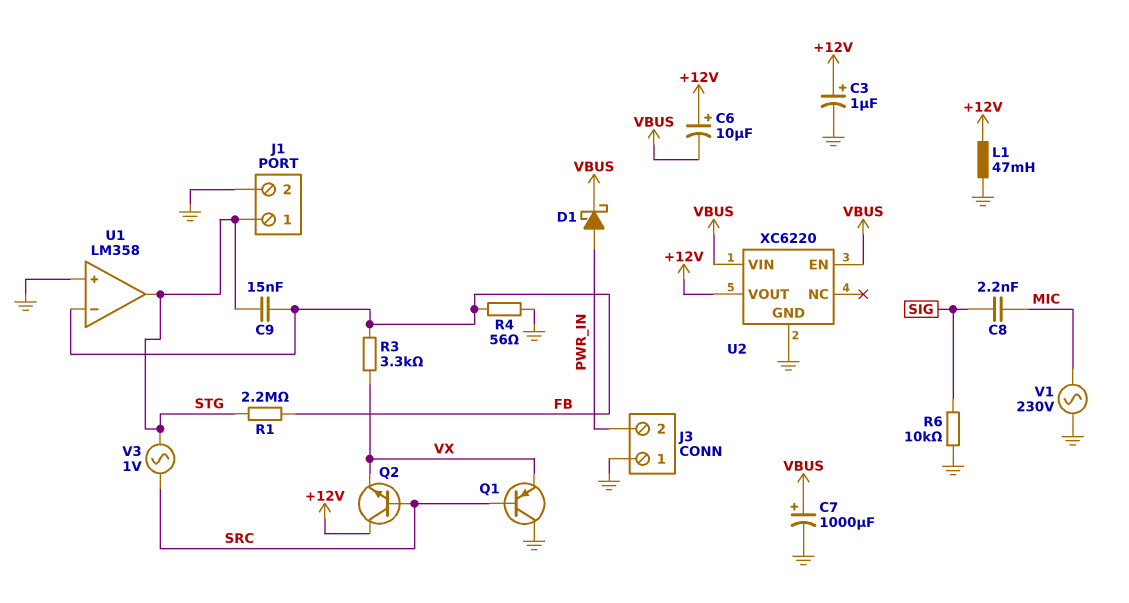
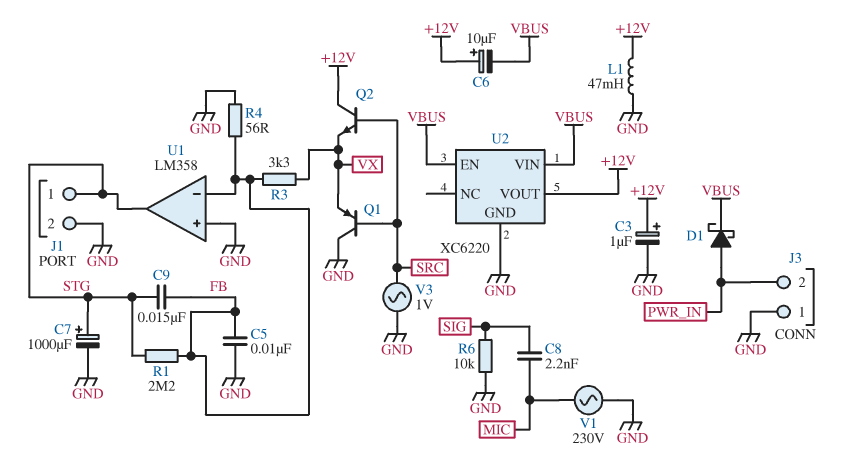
C5: none -> 10nF (FB, GND)
C7: 1000uF (plus VBUS, minus GND) -> 1000uF (plus STG, minus GND)
V3: AC 1V (SRC, STG) -> AC 1V (GND, SRC)

